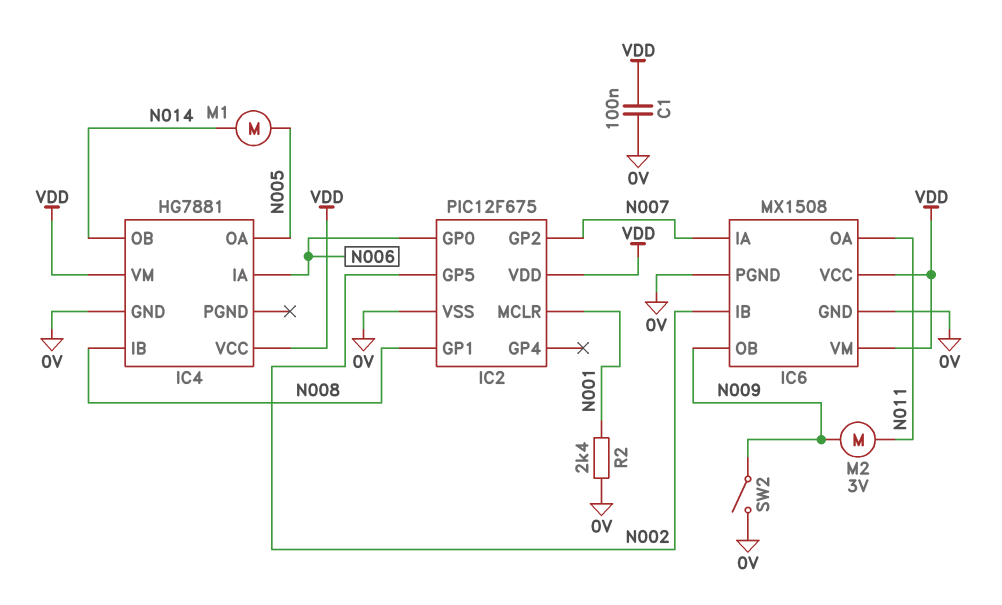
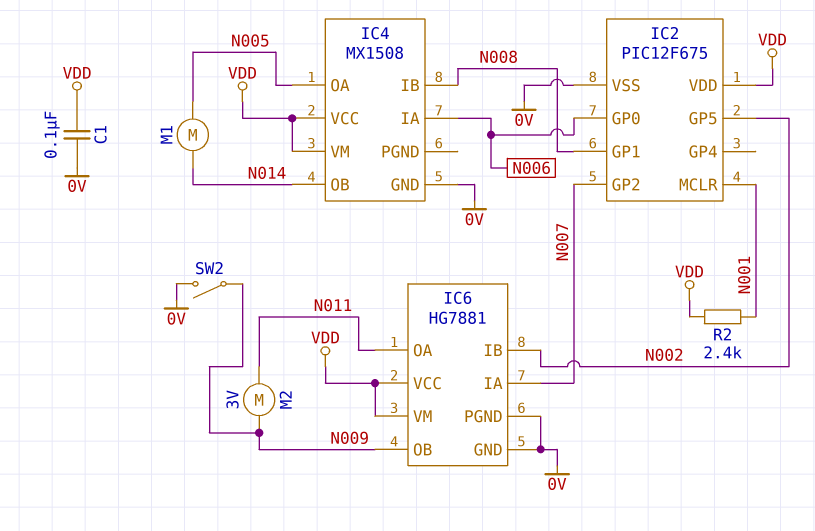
IC4: HG7881 -> MX1508
IC6: MX1508 -> HG7881
R2: 2.4k (0V, N001) -> 2.4k (N001, VDD)

